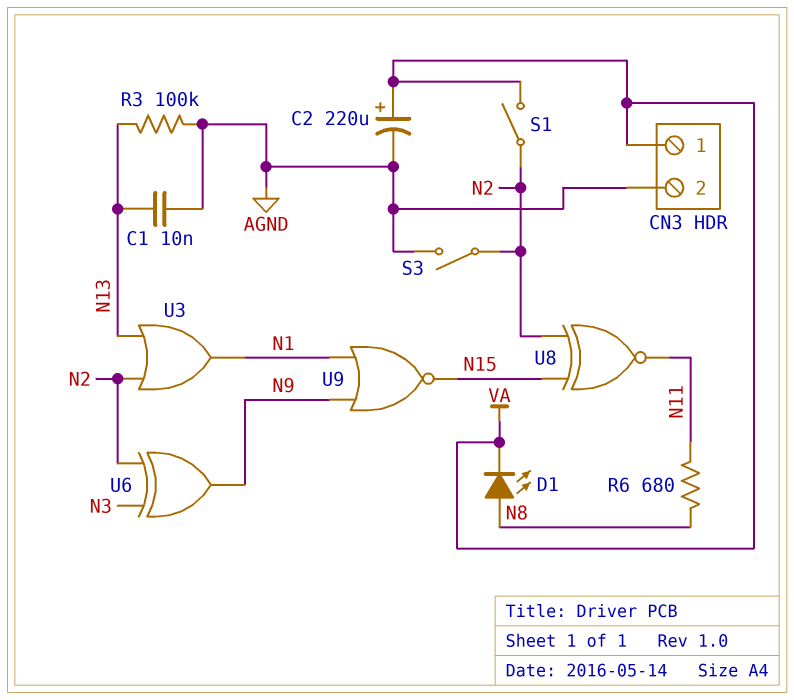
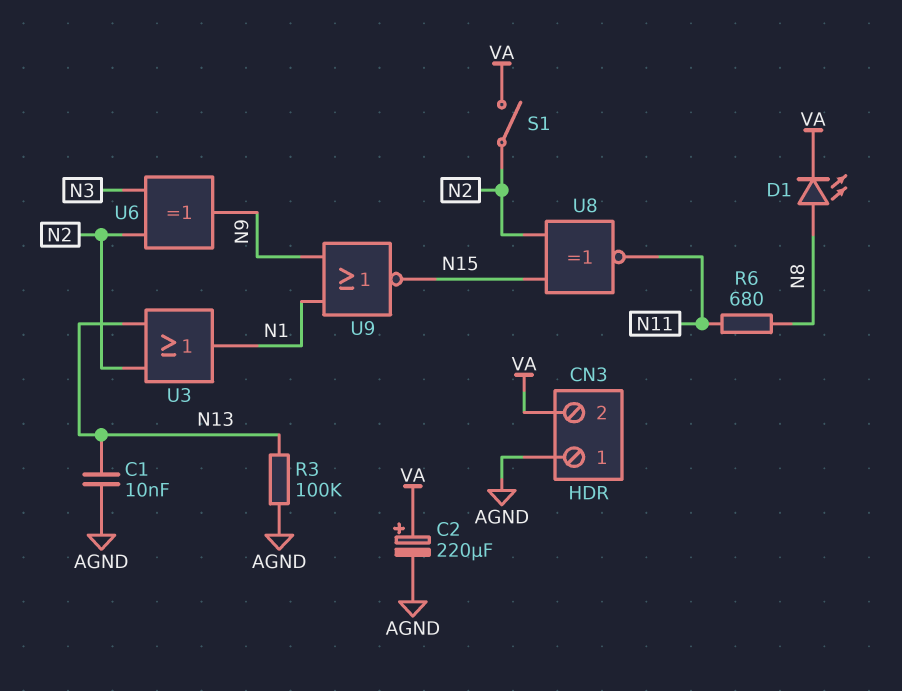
CN3 pin 1: VA -> AGND
CN3 pin 2: AGND -> VA
S3: switch (AGND, N2) -> none

